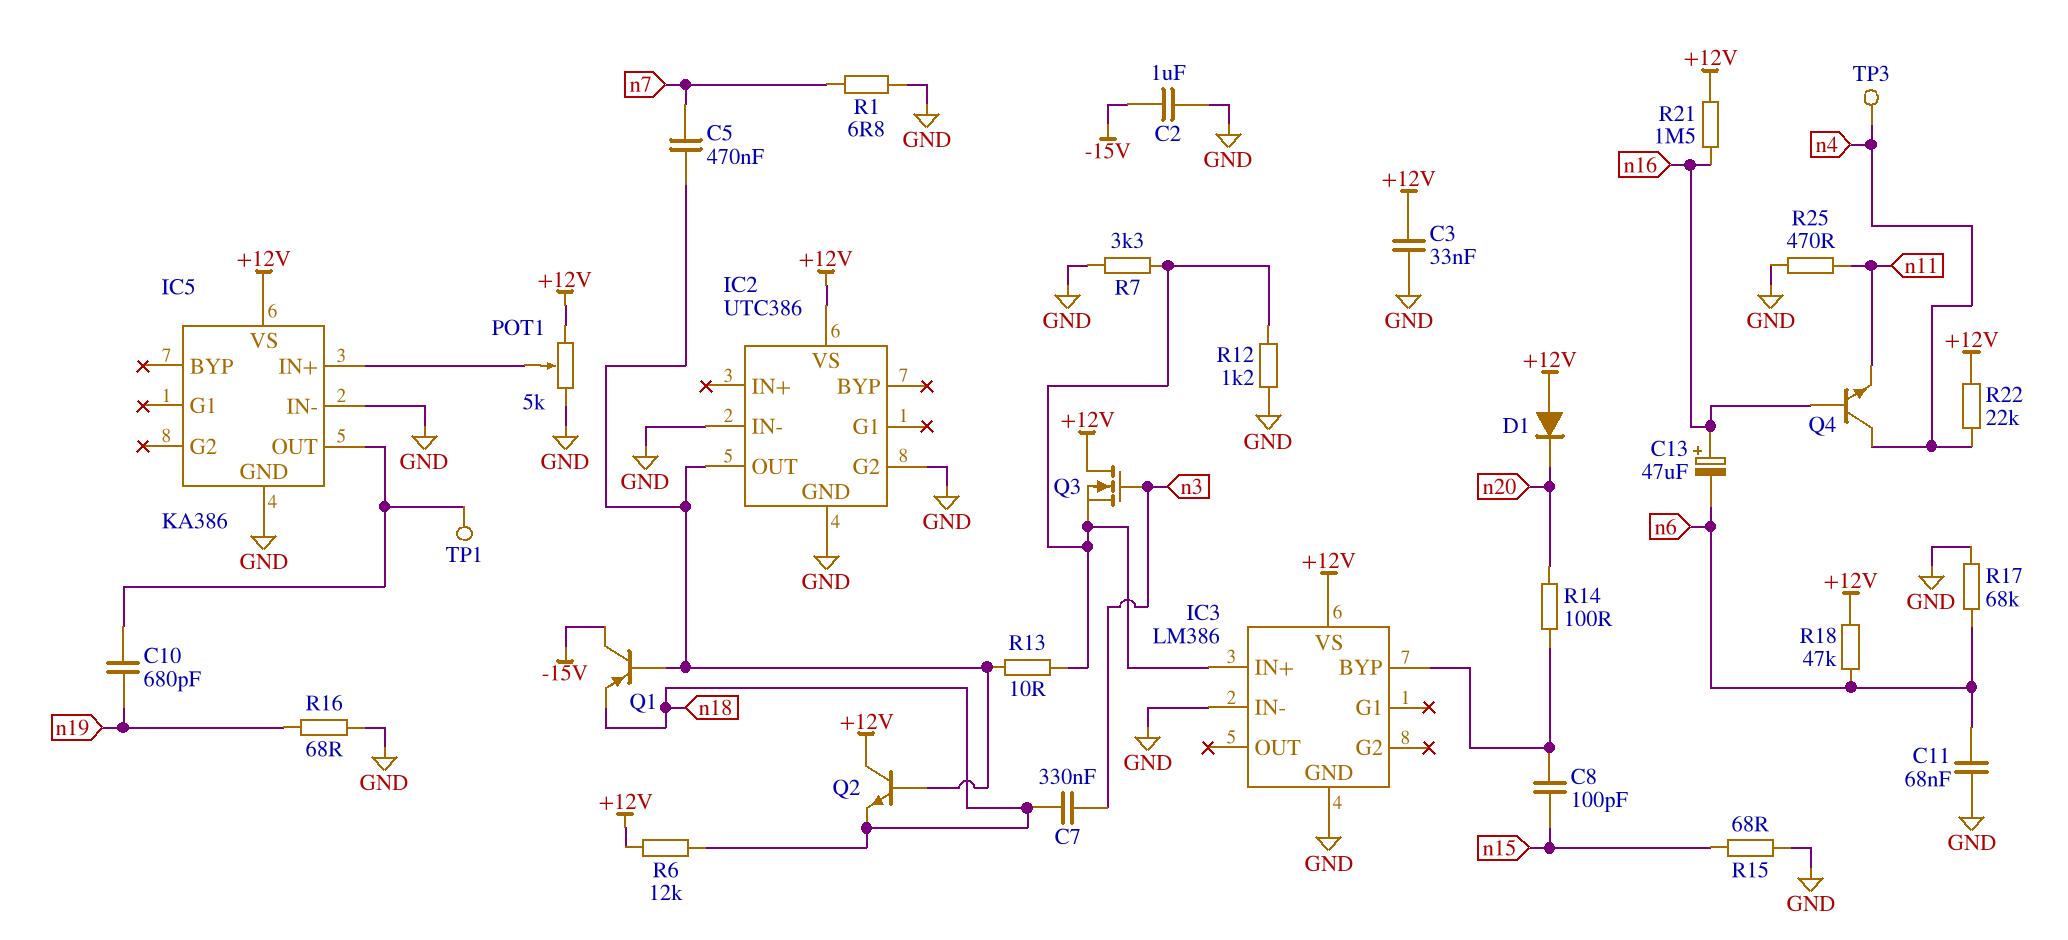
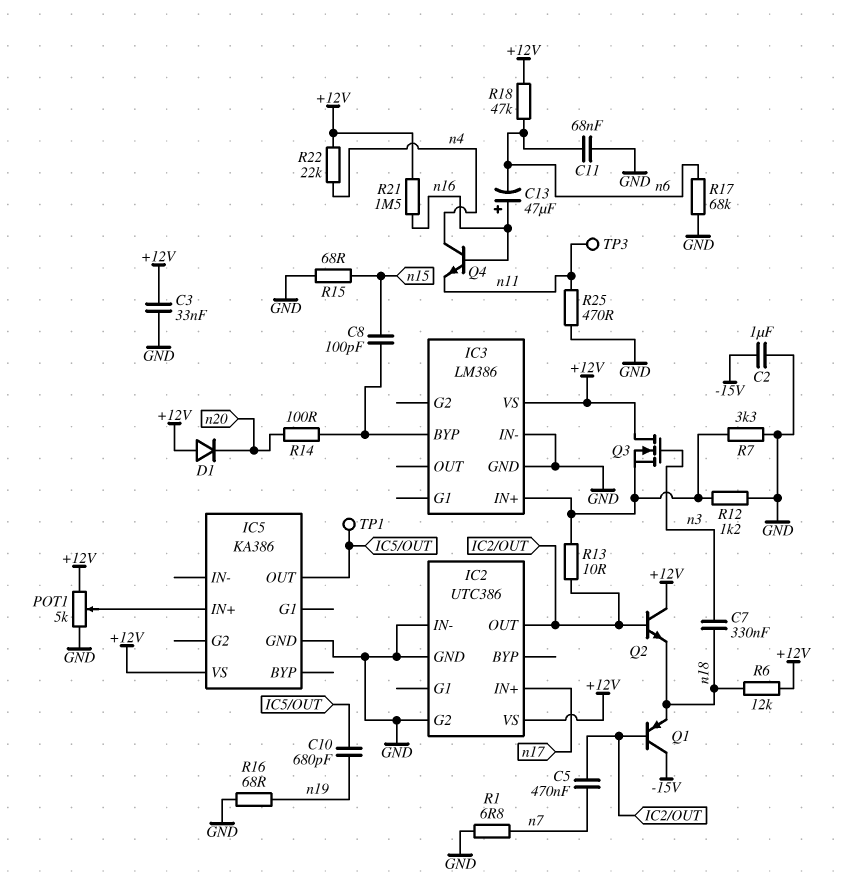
IC2 pin IN+: none -> n17
IC5 pin IN-: GND -> none
TP3: test point (n4) -> test point (n11)

